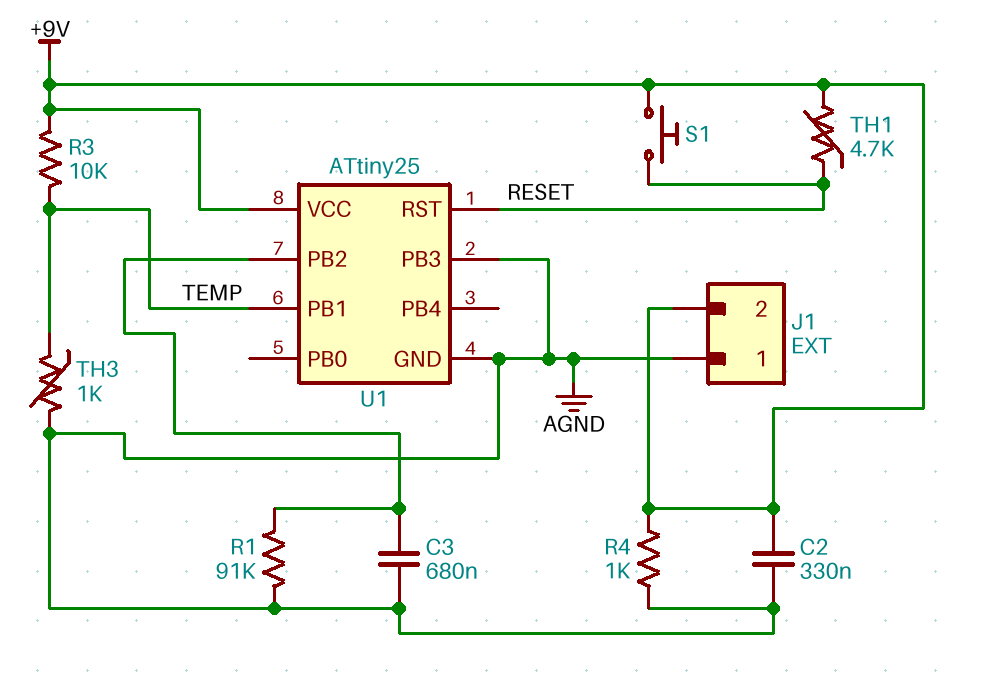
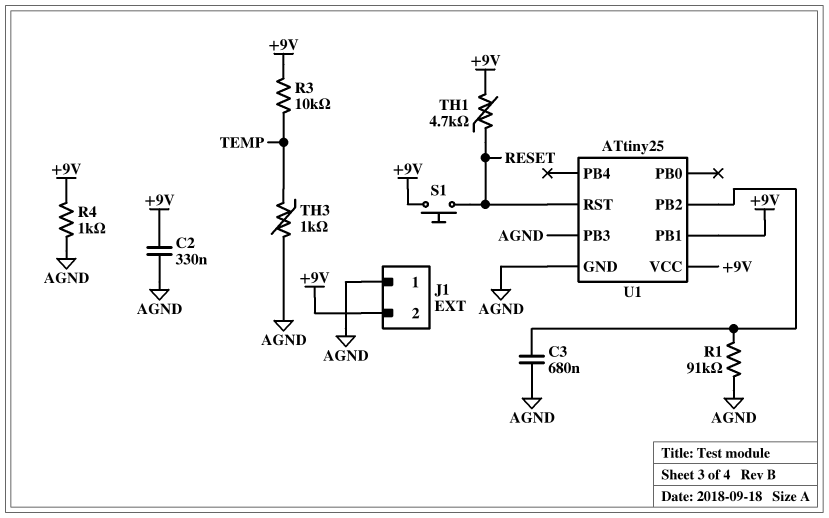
U1 pin PB1: TEMP -> +9V

